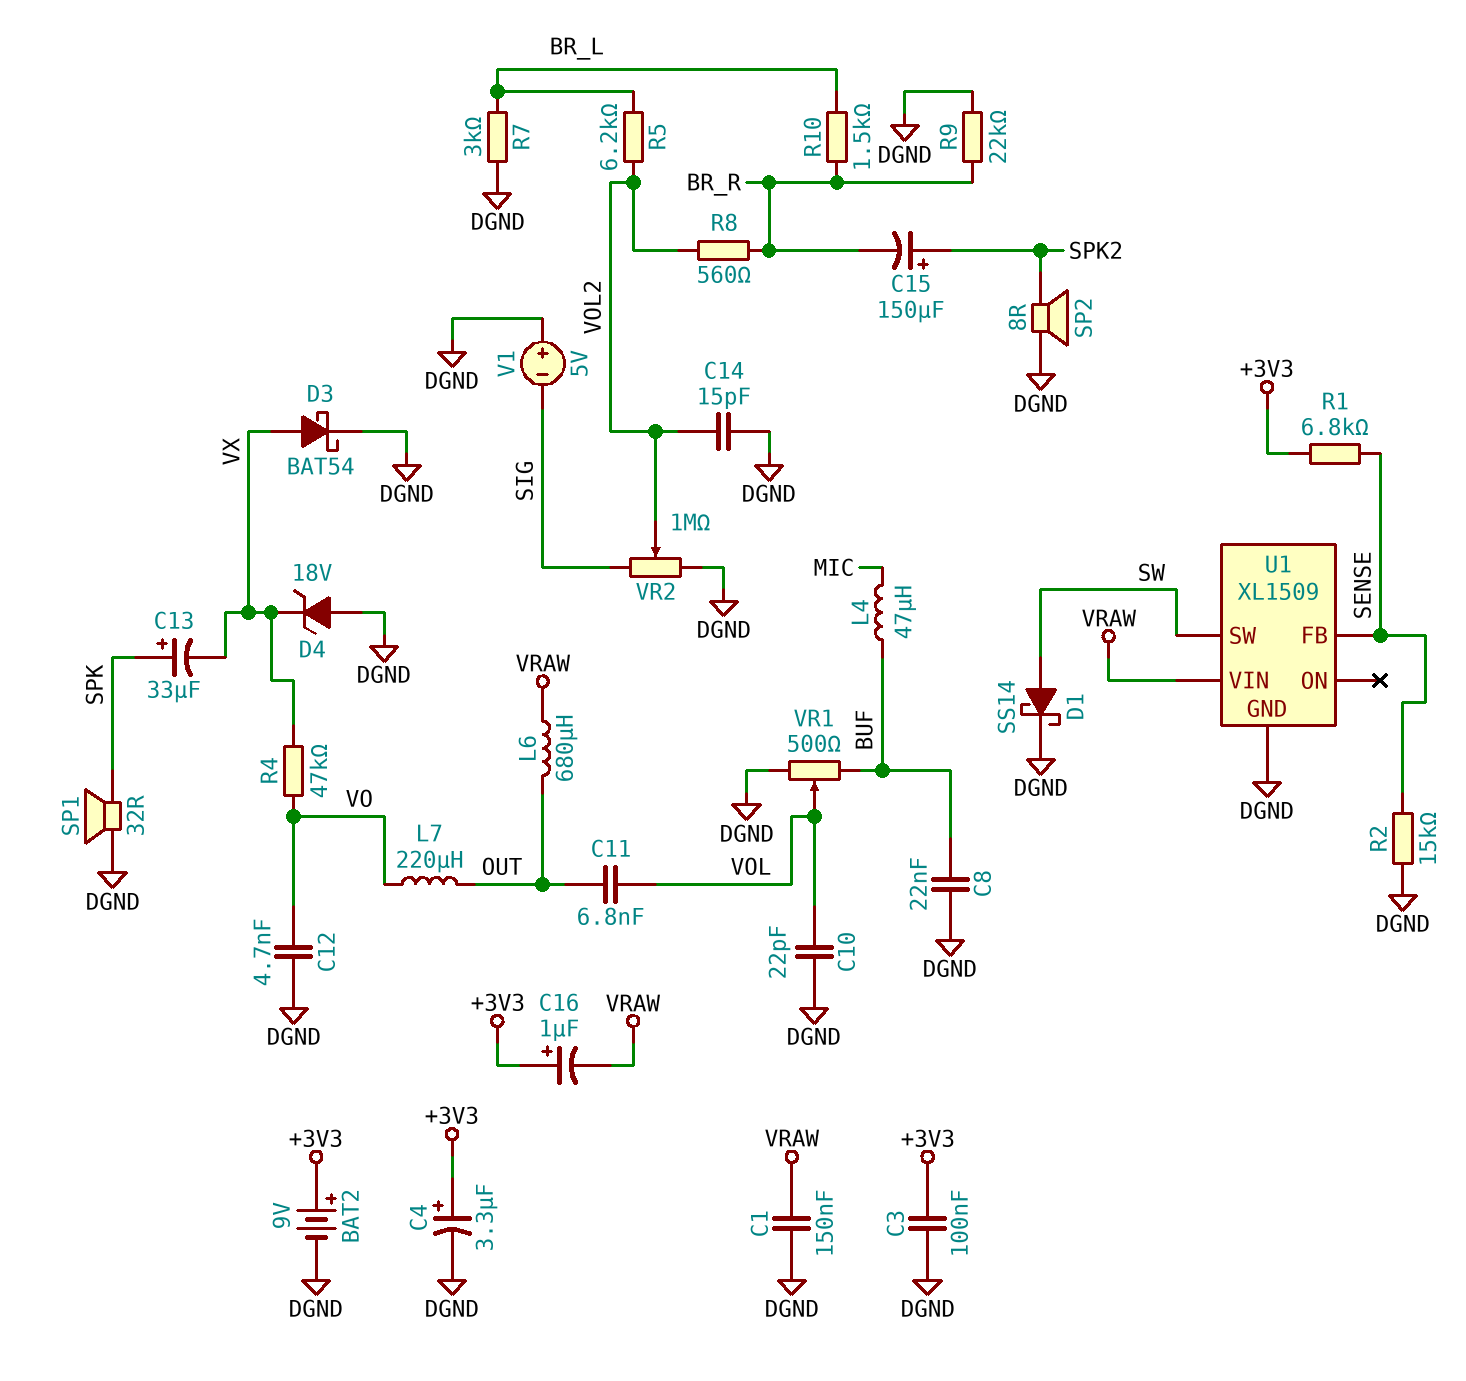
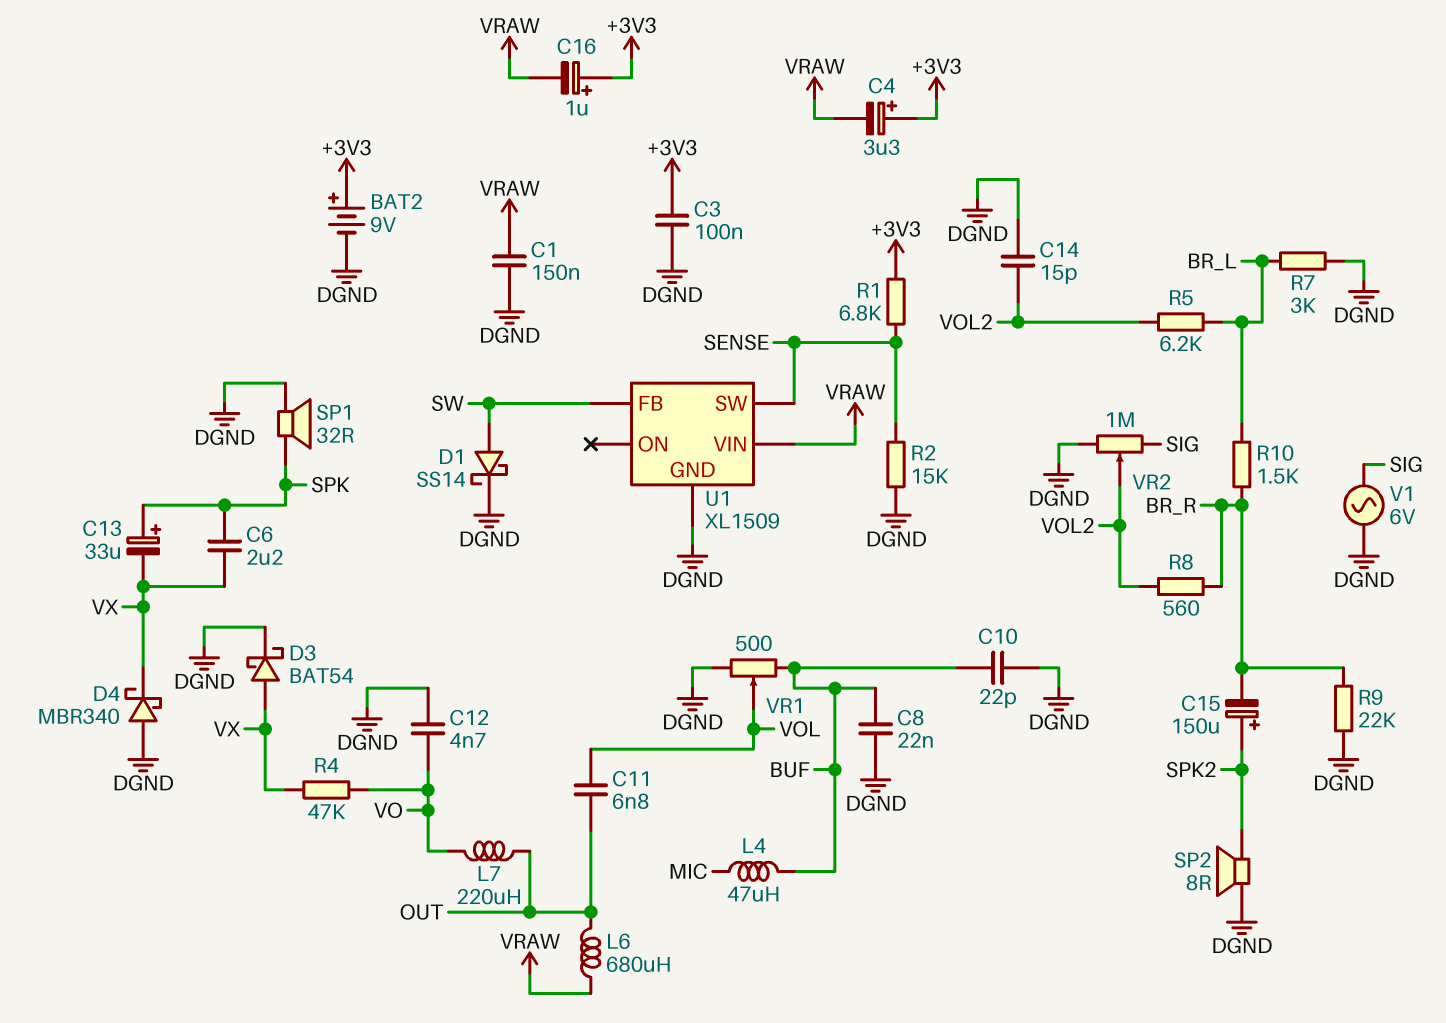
C4: 3.3uF (plus +3V3, minus DGND) -> 3.3uF (plus +3V3, minus VRAW)
C6: none -> 2.2uF (SPK, VX)
C10: 22pF (DGND, VOL) -> 22pF (BUF, DGND)
D4: zener 18V (A DGND, K VX) -> schottky MBR340 (A DGND, K VX)
U1 pin FB: SENSE -> SW
U1 pin SW: SW -> SENSE
V1: 5V (plus DGND, minus SIG) -> AC 6V (DGND, SIG)

